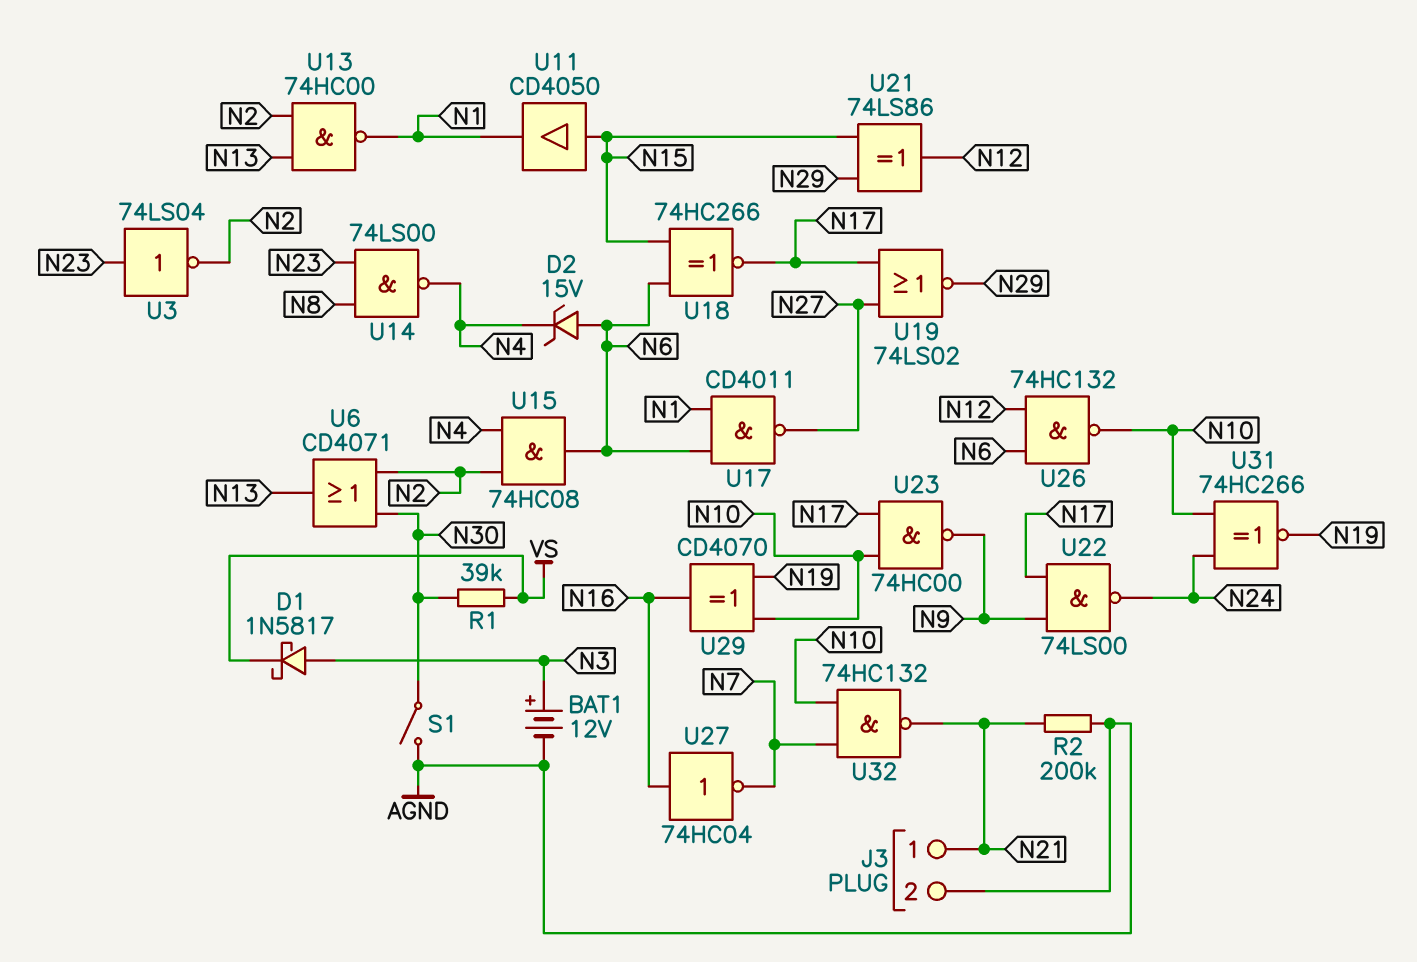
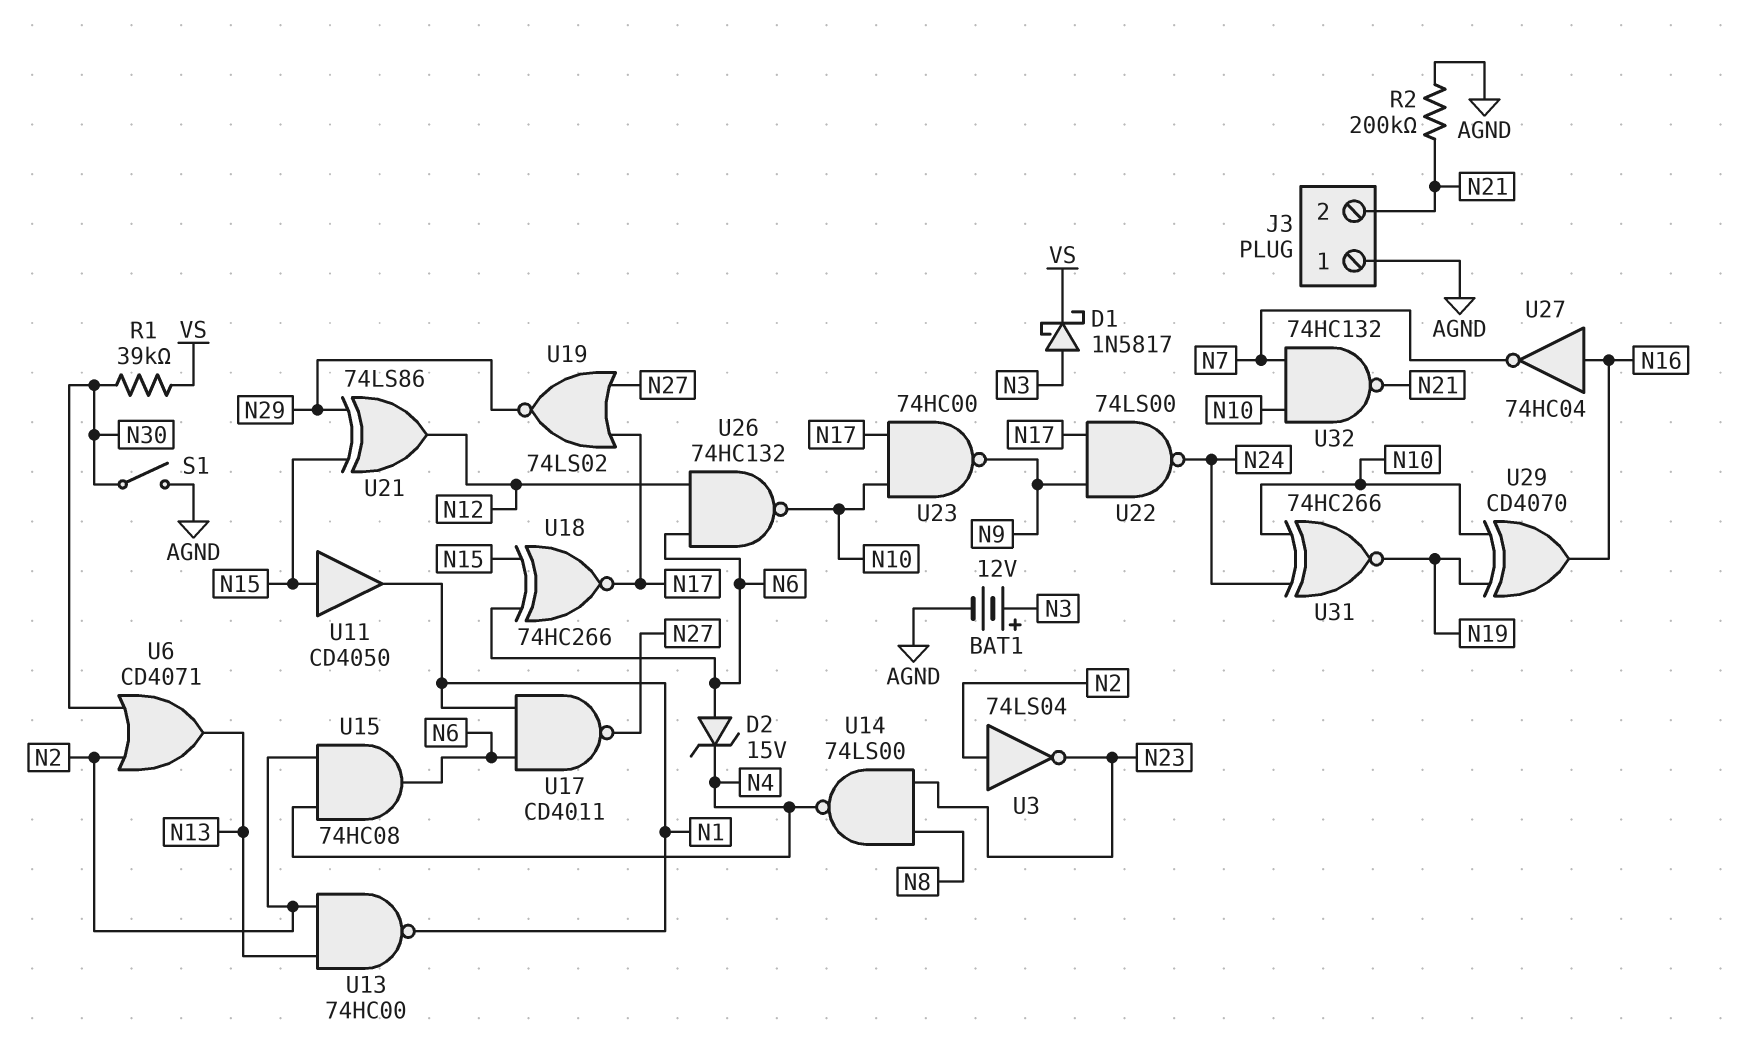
J3 pin 1: N21 -> AGND
J3 pin 2: AGND -> N21
U3: NOT 74LS04 (in N23, out N2) -> NOT 74LS04 (in N2, out N23)

